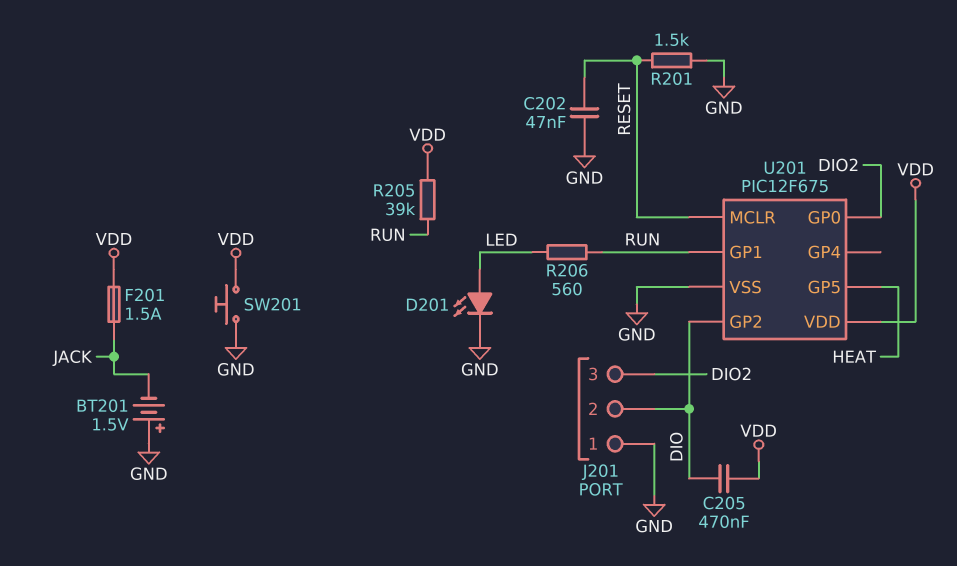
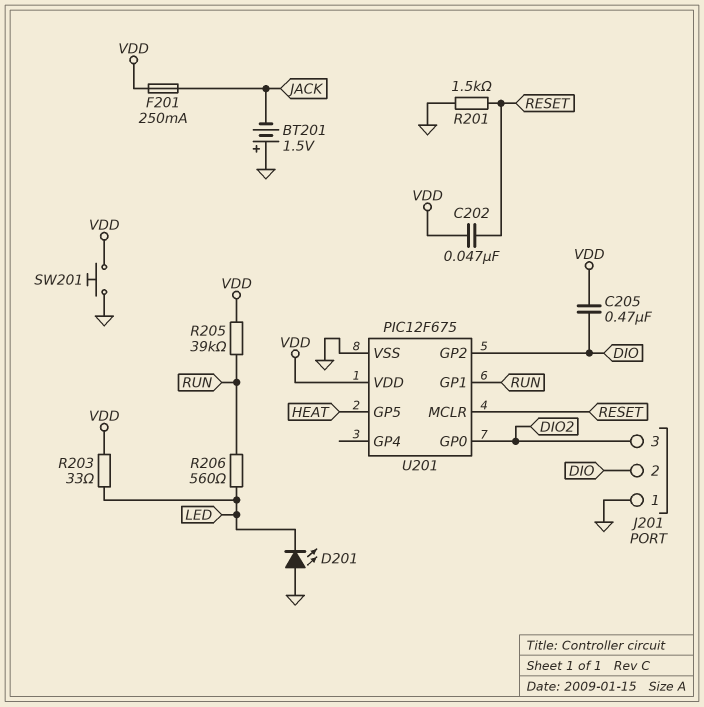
C202: 47nF (GND, RESET) -> 47nF (RESET, VDD)
D201: LED (A LED, K GND) -> LED (A GND, K LED)
F201: 1.5A (JACK, VDD) -> 250mA (JACK, VDD)
R203: none -> 33 (LED, VDD)

